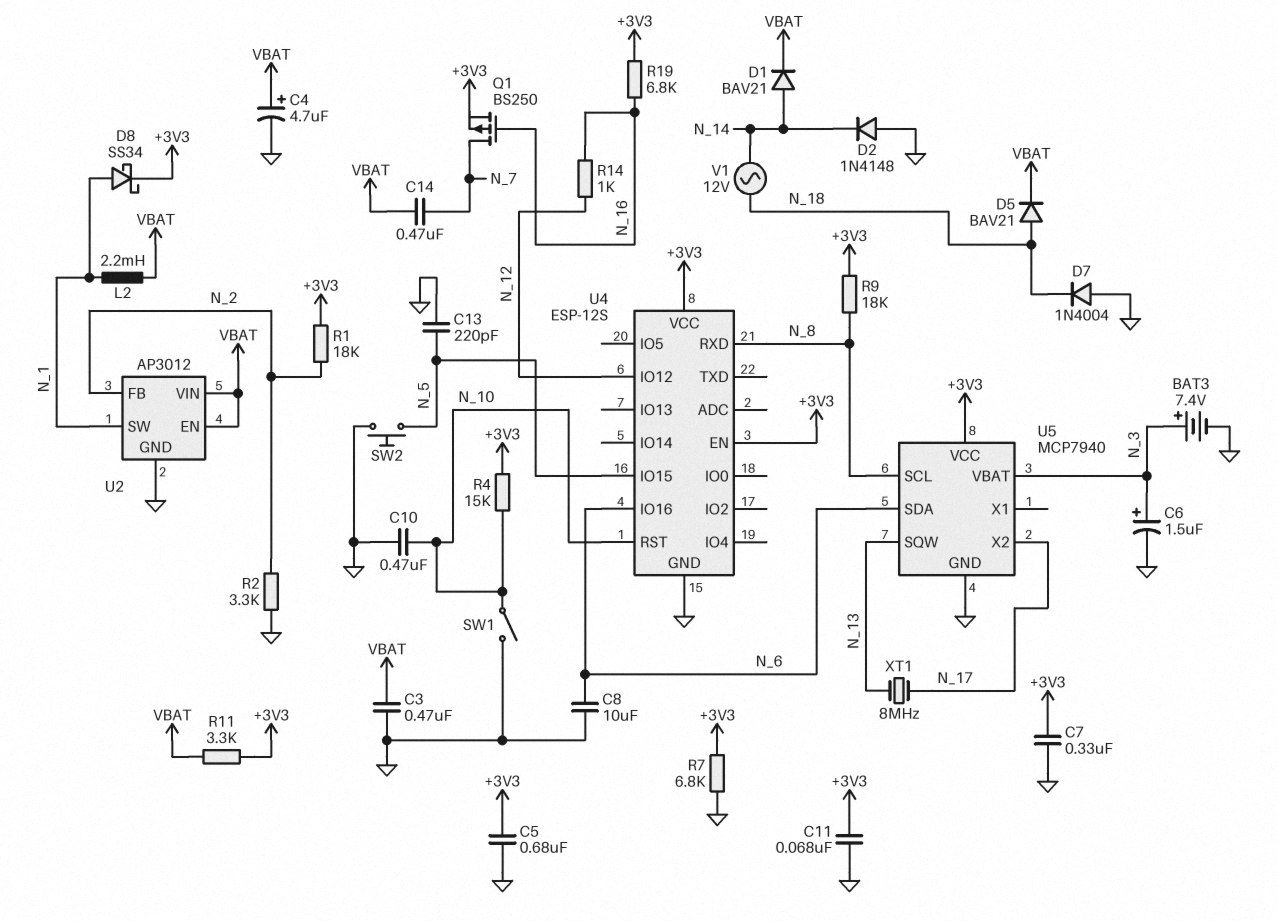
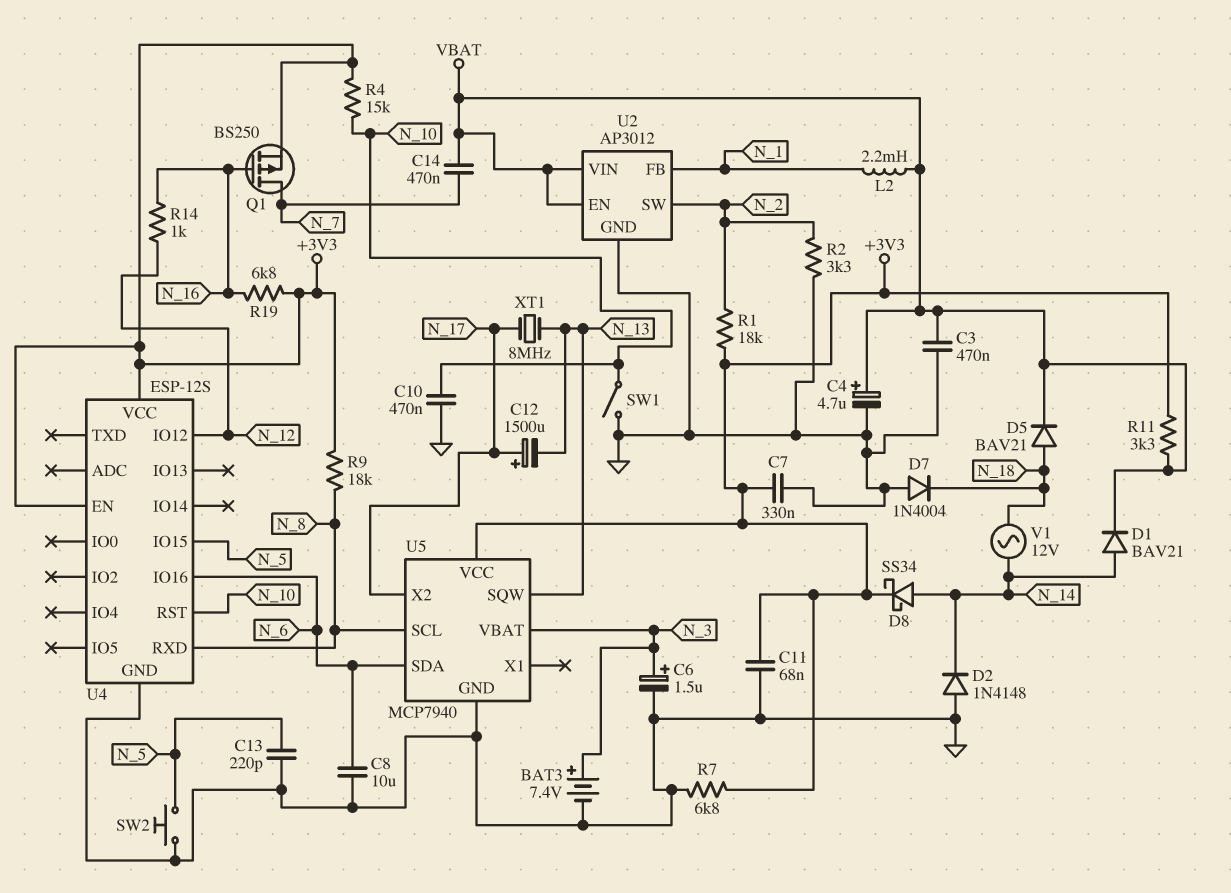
C5: 680nF (+3V3, GND) -> none
C12: none -> 1500uF (plus N_17, minus N_13)
D8: schottky SS34 (A N_1, K +3V3) -> schottky SS34 (A N_14, K +3V3)
U2 pin FB: N_2 -> N_1
U2 pin SW: N_1 -> N_2

